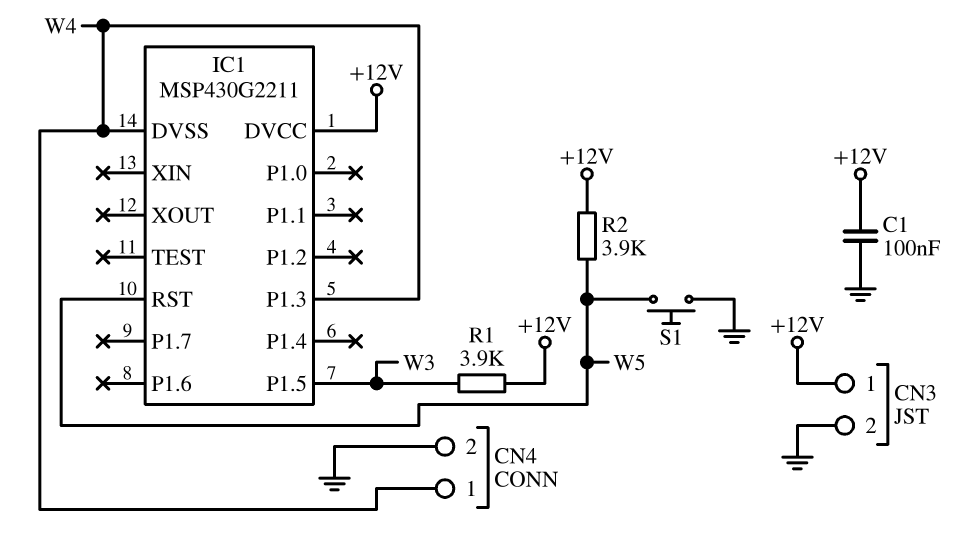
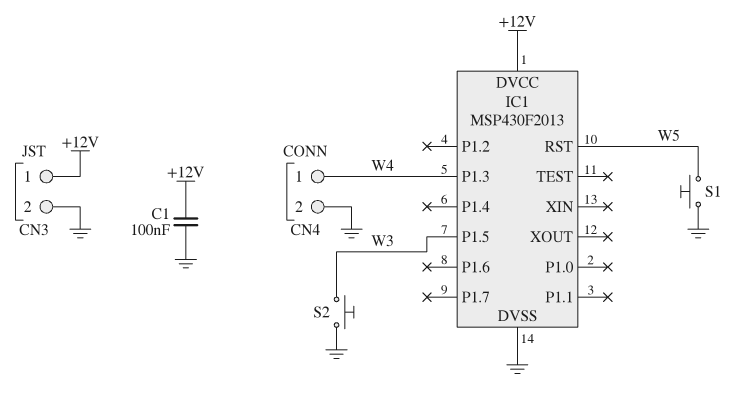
IC1: MSP430G2211 -> MSP430F2013
IC1 pin DVSS: W4 -> GND
R1: 3.9k (+12V, W3) -> none
R2: 3.9k (+12V, W5) -> none
S2: none -> button (GND, W3)

